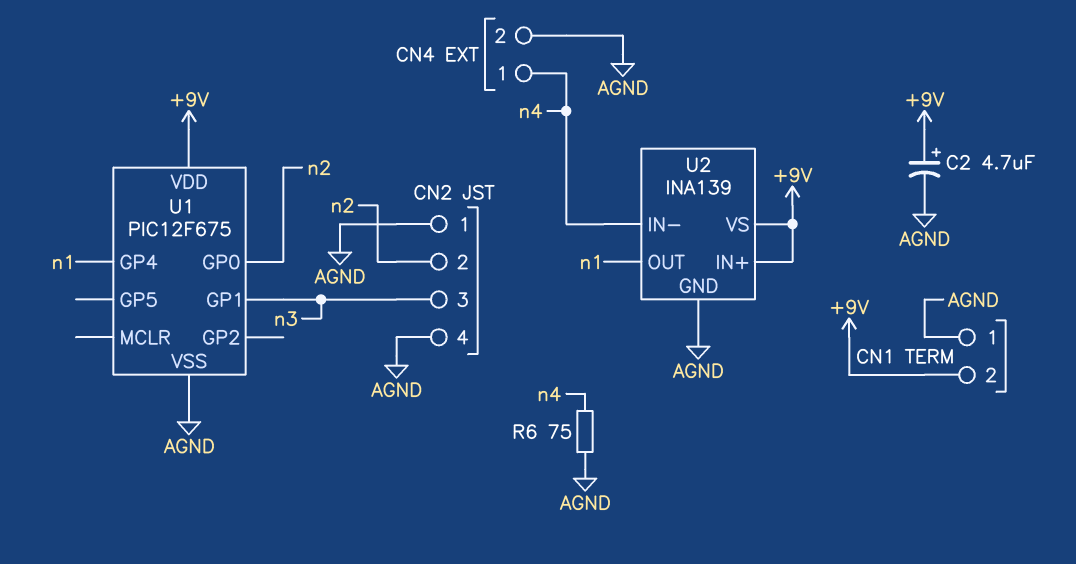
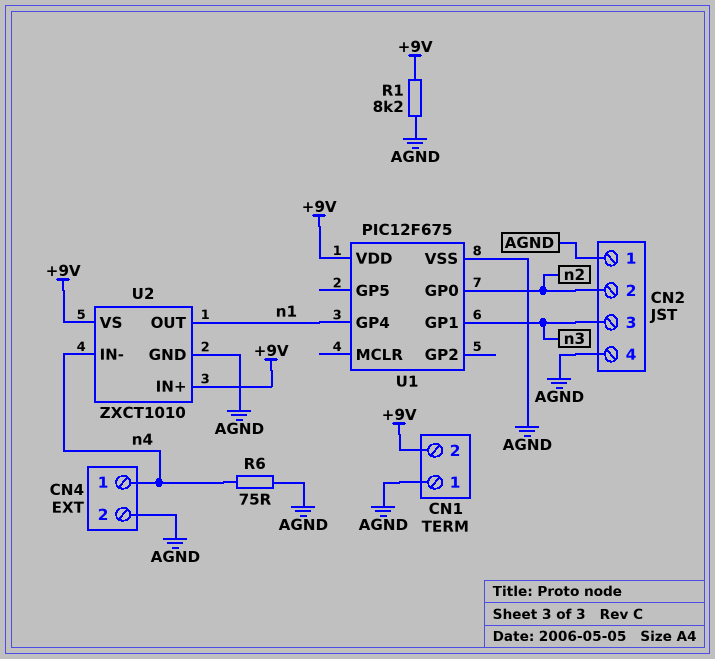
C2: 4.7uF (plus +9V, minus AGND) -> none
R1: none -> 8.2k (+9V, AGND)
U2: INA139 -> ZXCT1010

